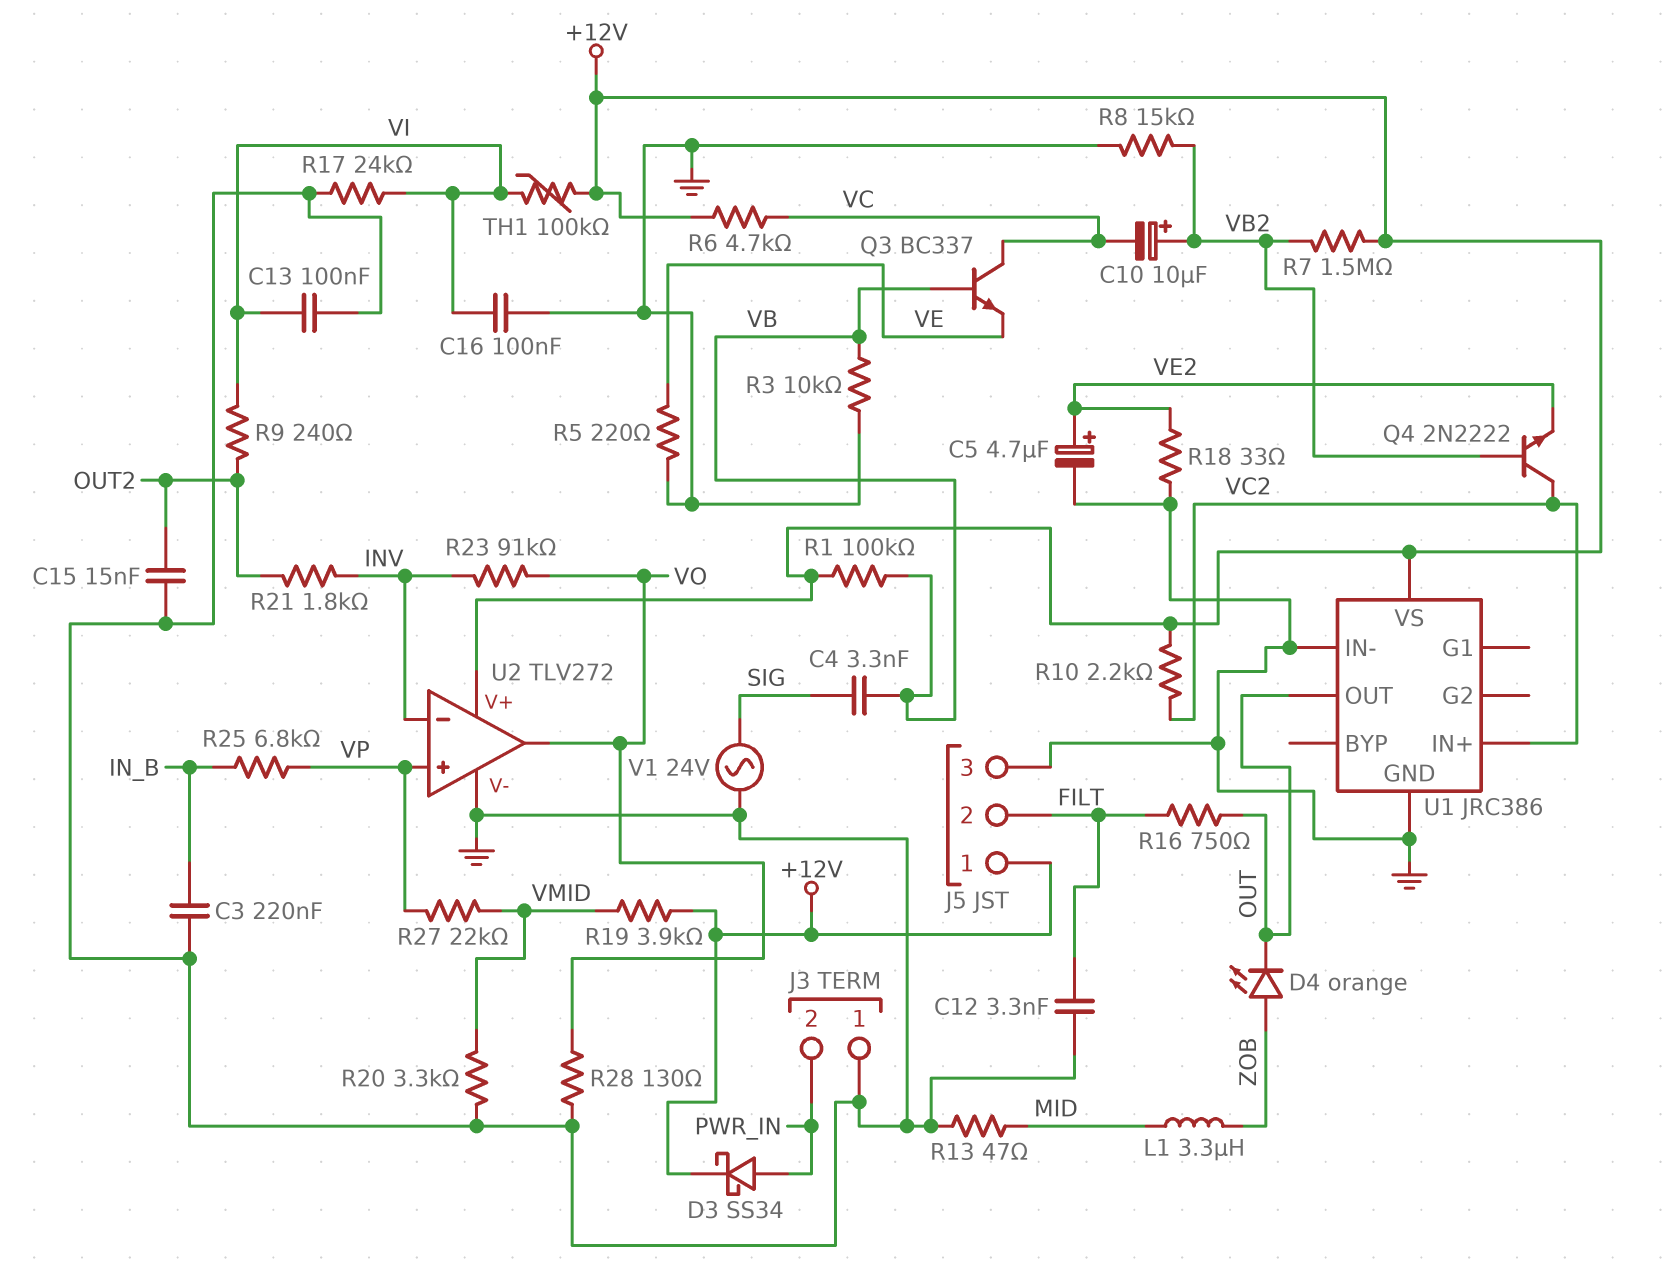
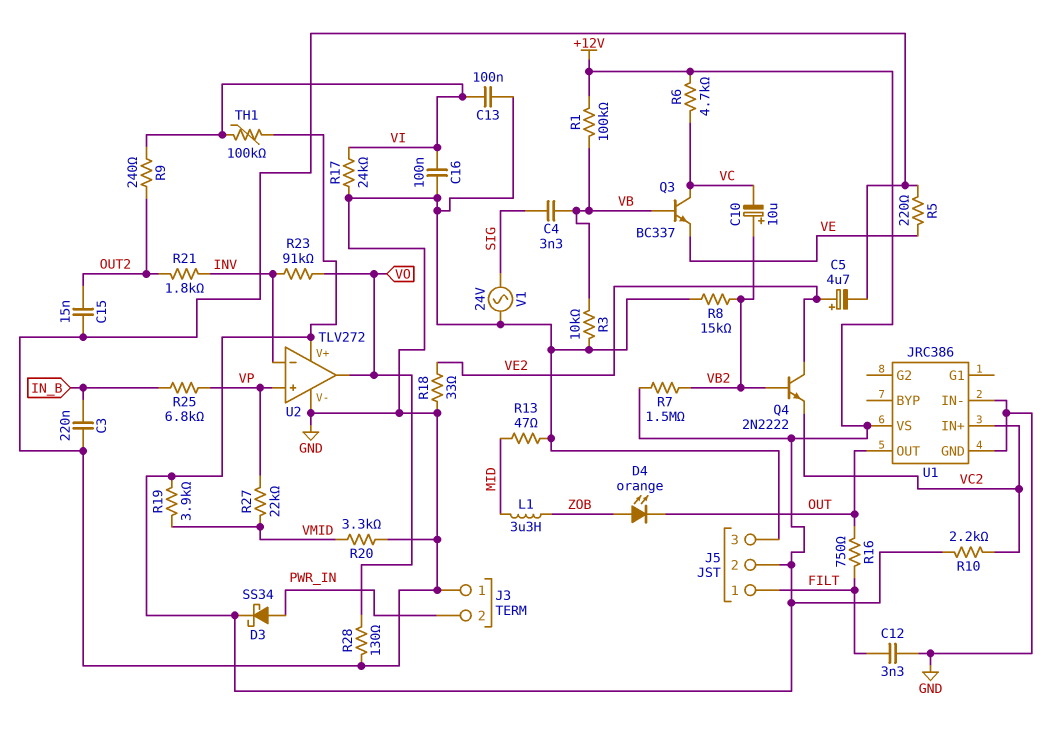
J5 pin 1: +12V -> FILT
J5 pin 2: FILT -> +12V
Q4: NPN 2N2222 (B VB2, C VC2, E VE2) -> NPN 2N2222 (B VB2, C VE2, E VC2)

